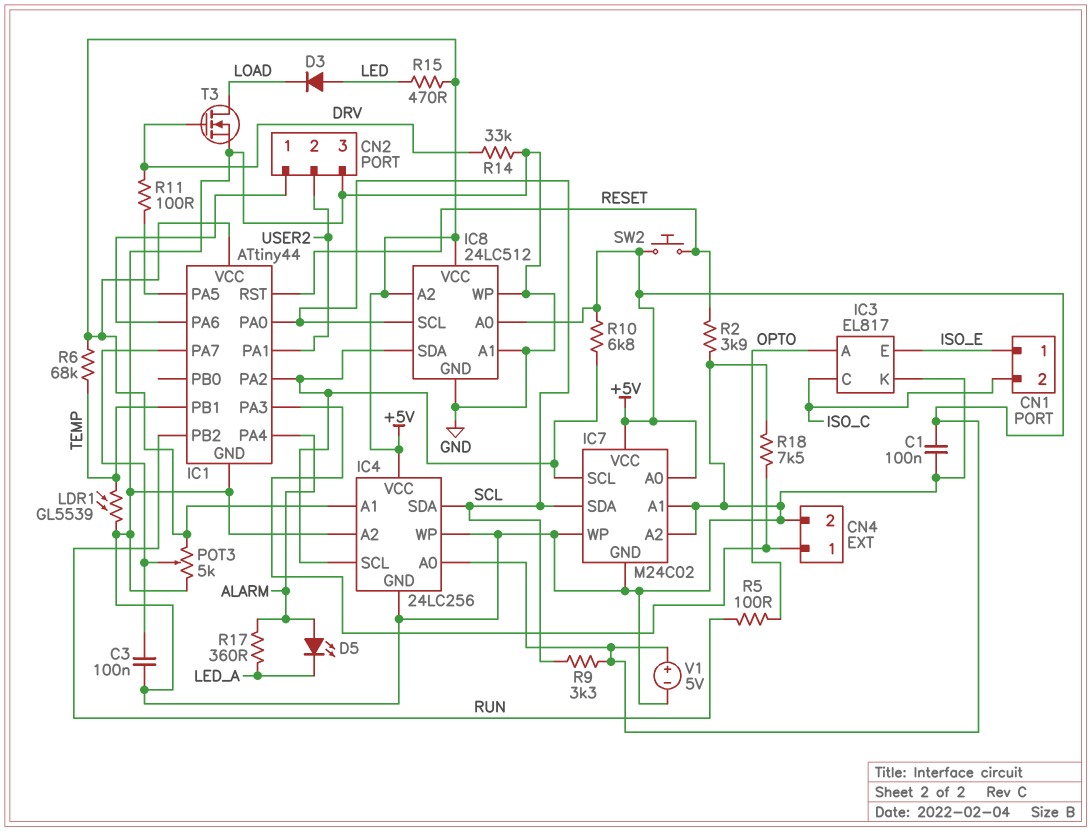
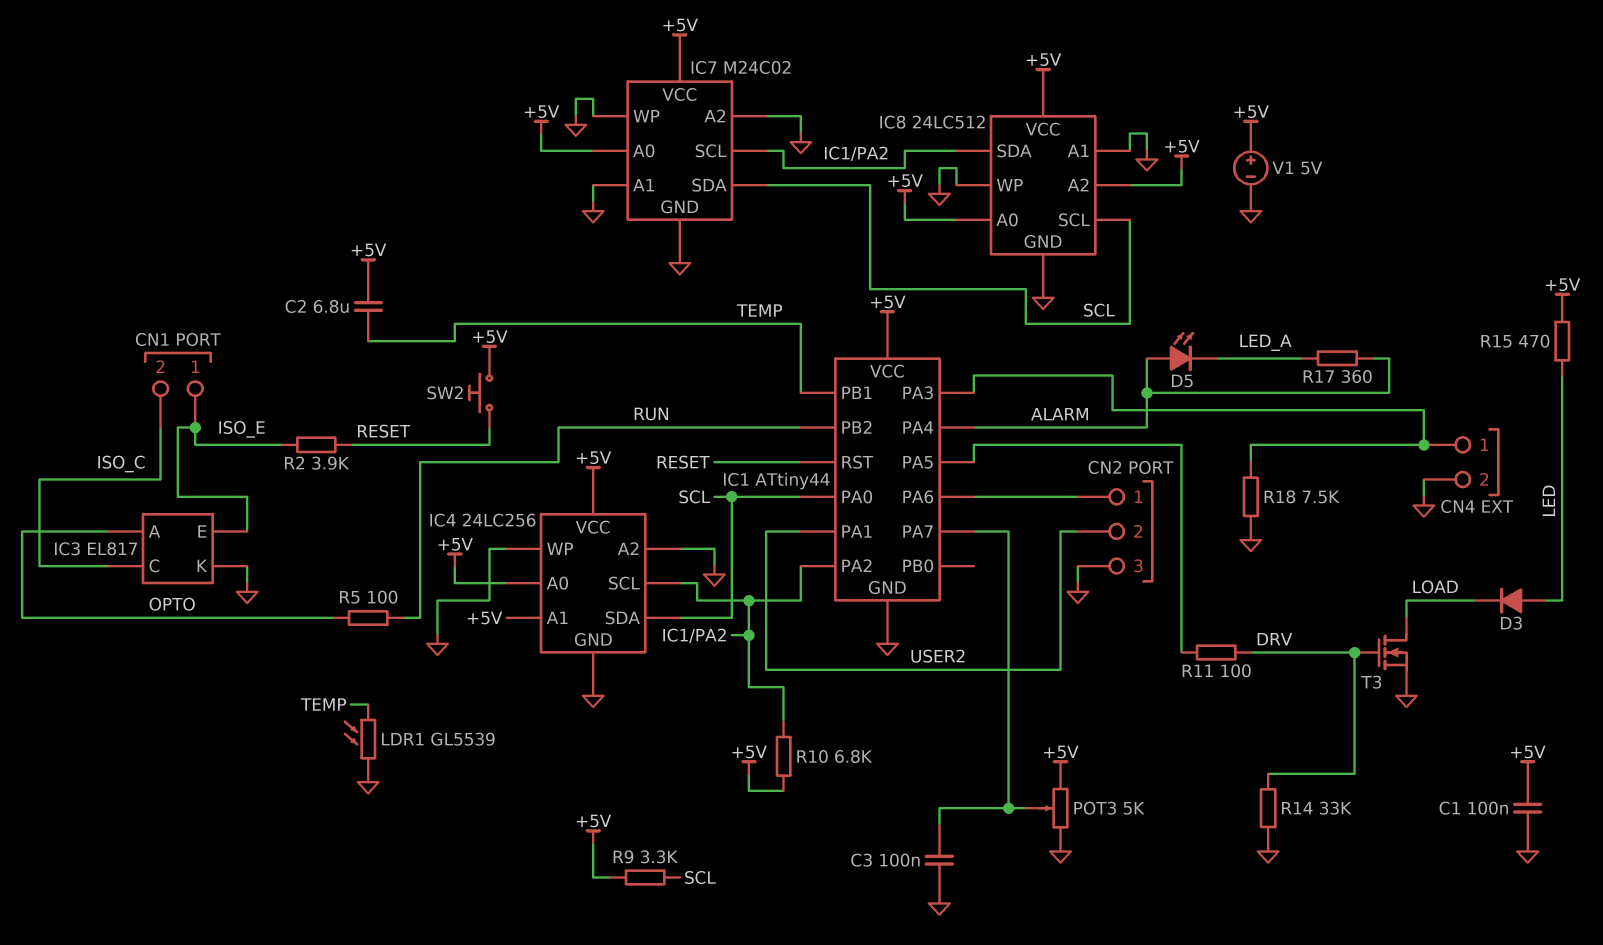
C2: none -> 6.8uF (+5V, TEMP)
R2: 3.9k (GND, RESET) -> 3.9k (ISO_E, RESET)
R6: 68k (+5V, TEMP) -> none

